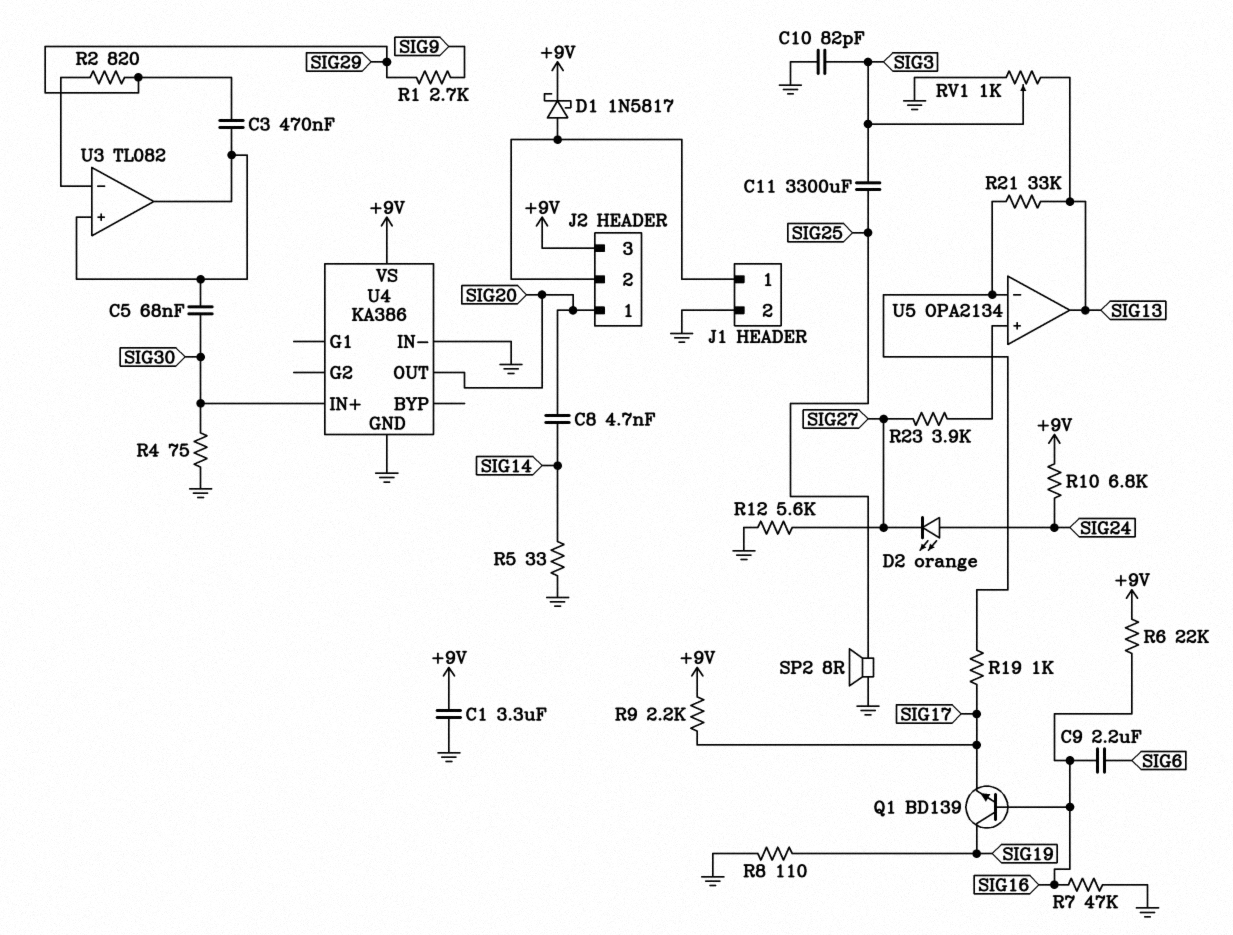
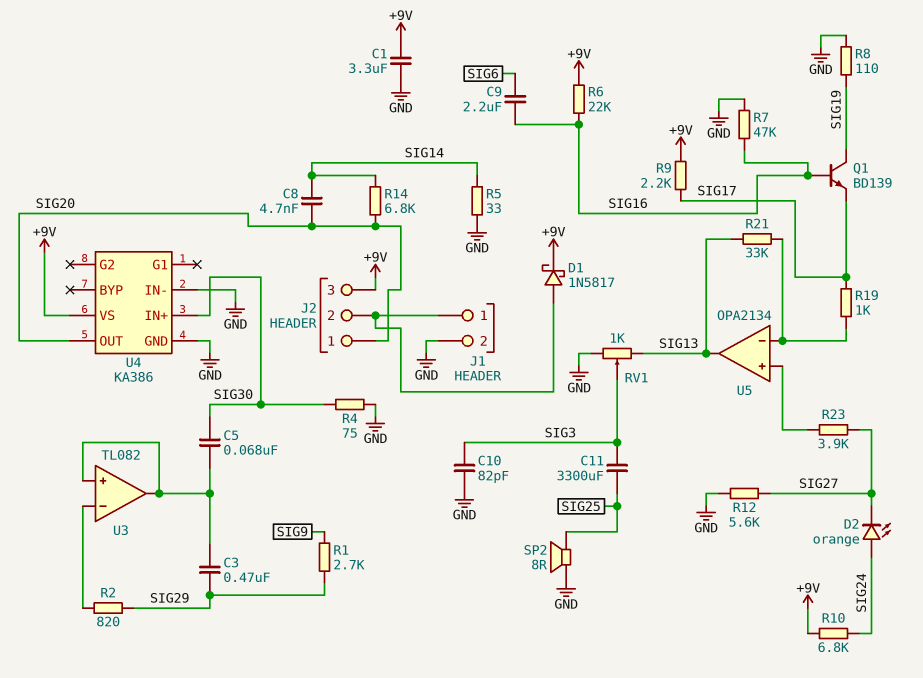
R14: none -> 6.8k (SIG14, SIG20)

